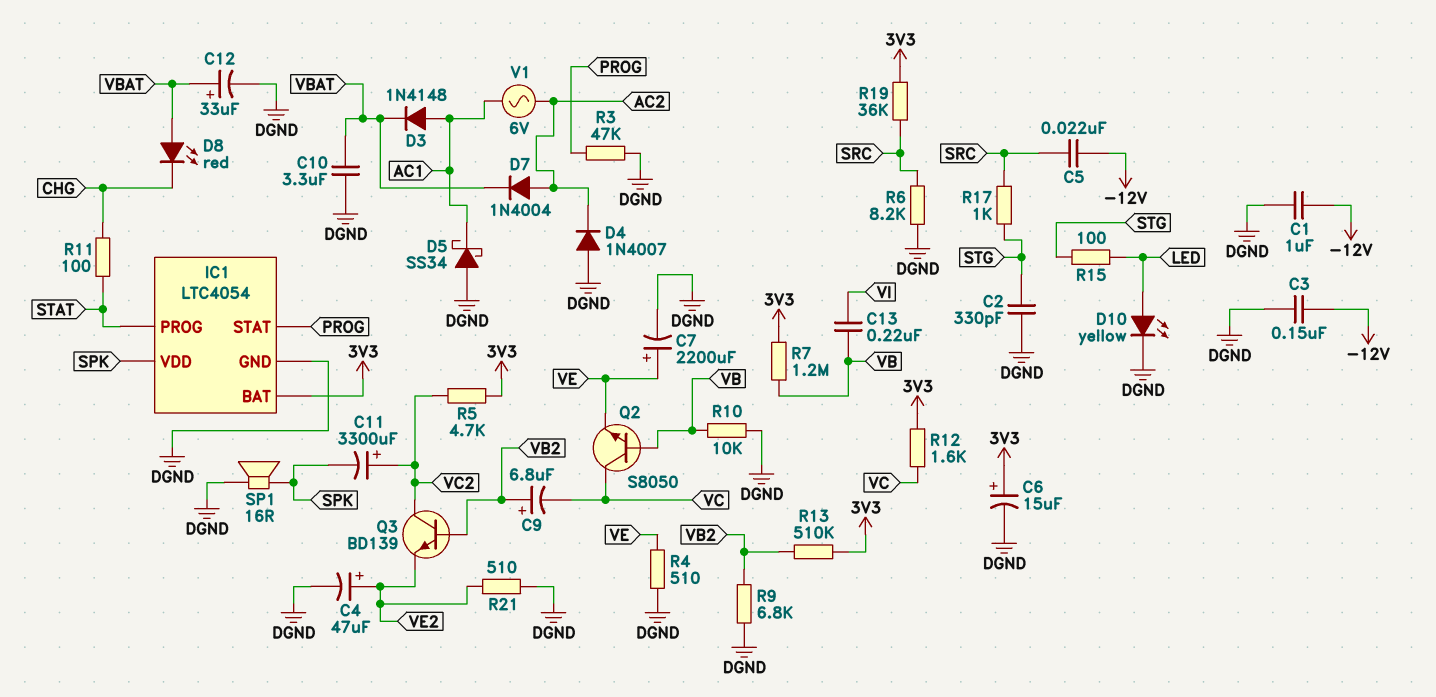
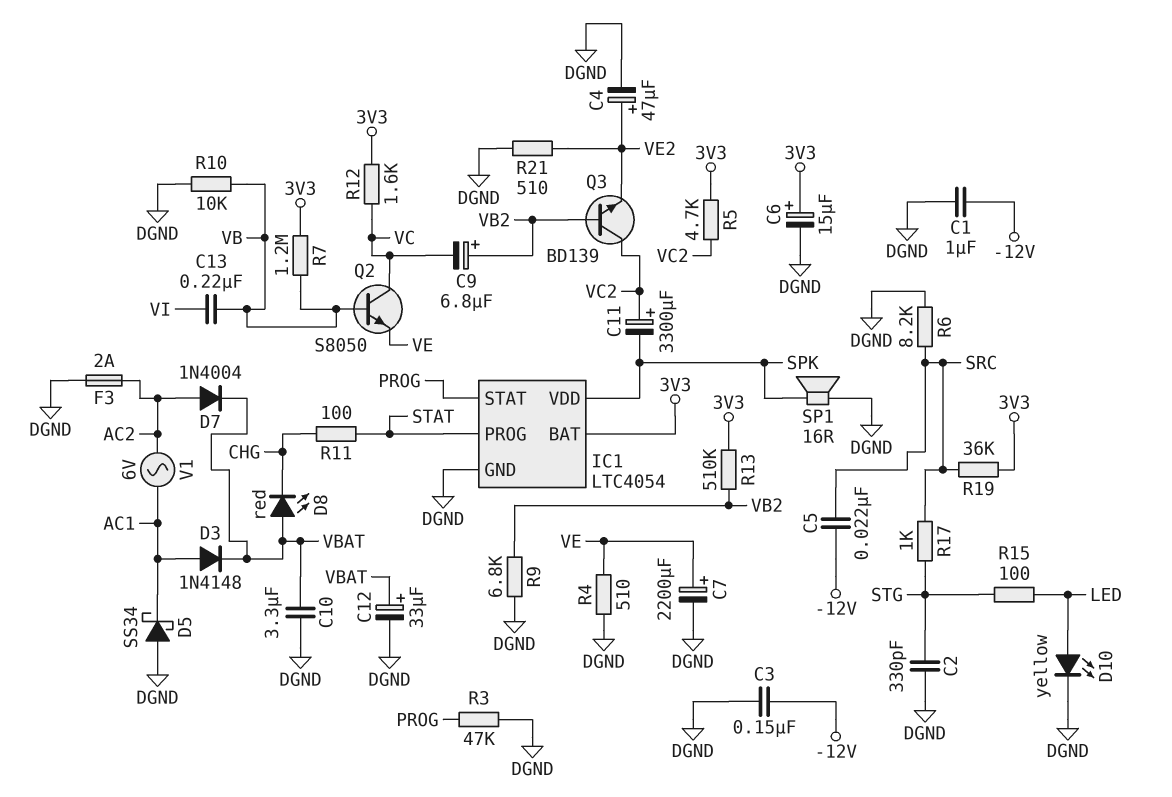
D4: diode 1N4007 (A DGND, K AC2) -> none
F3: none -> 2A (AC2, DGND)

